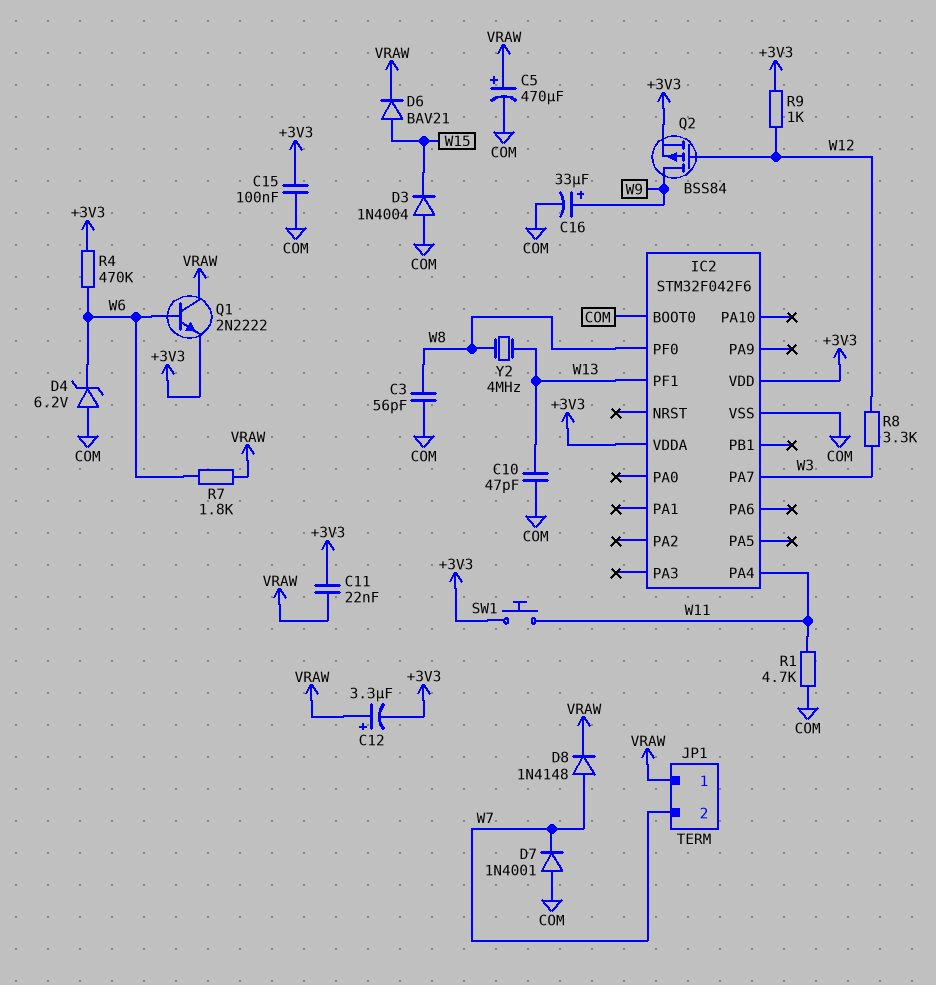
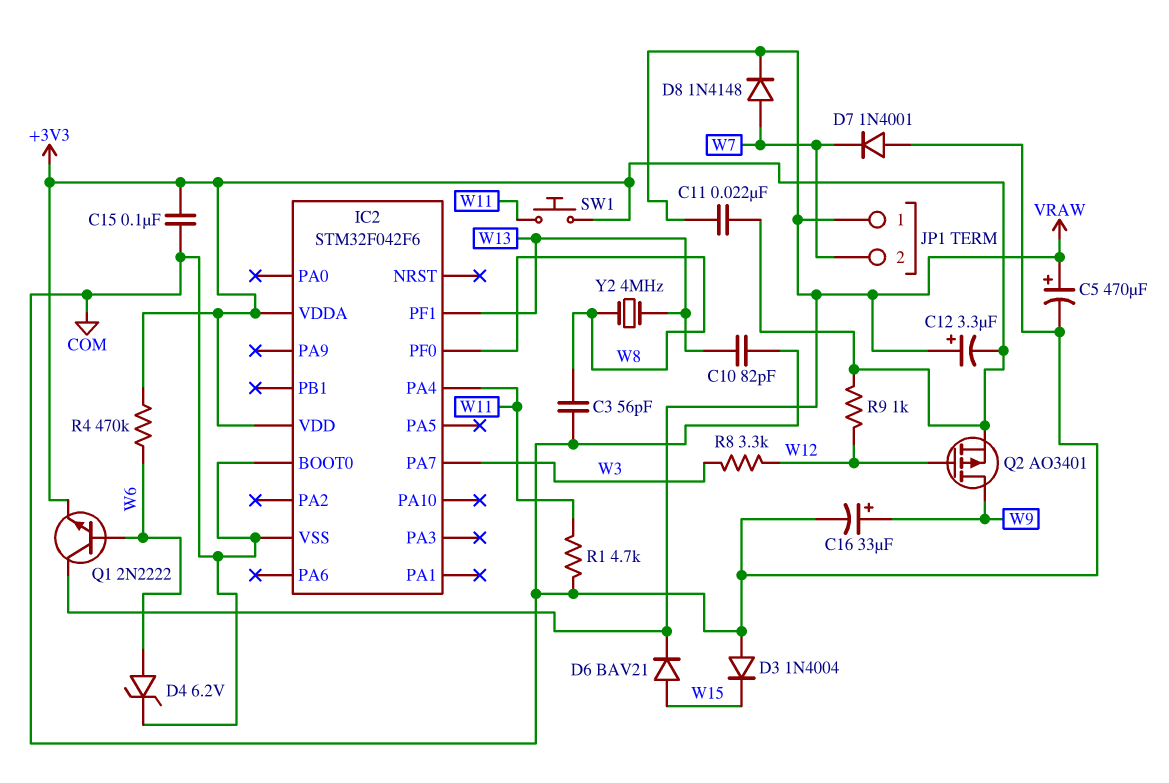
C10: 47pF (COM, W13) -> 82pF (COM, W13)
D4: zener 6.2V (A COM, K W6) -> zener 6.2V (A W6, K COM)
Q2: PMOS BSS84 (G W12, D W9, S +3V3) -> PMOS AO3401 (G W12, D W9, S +3V3)
R7: 1.8k (VRAW, W6) -> none

